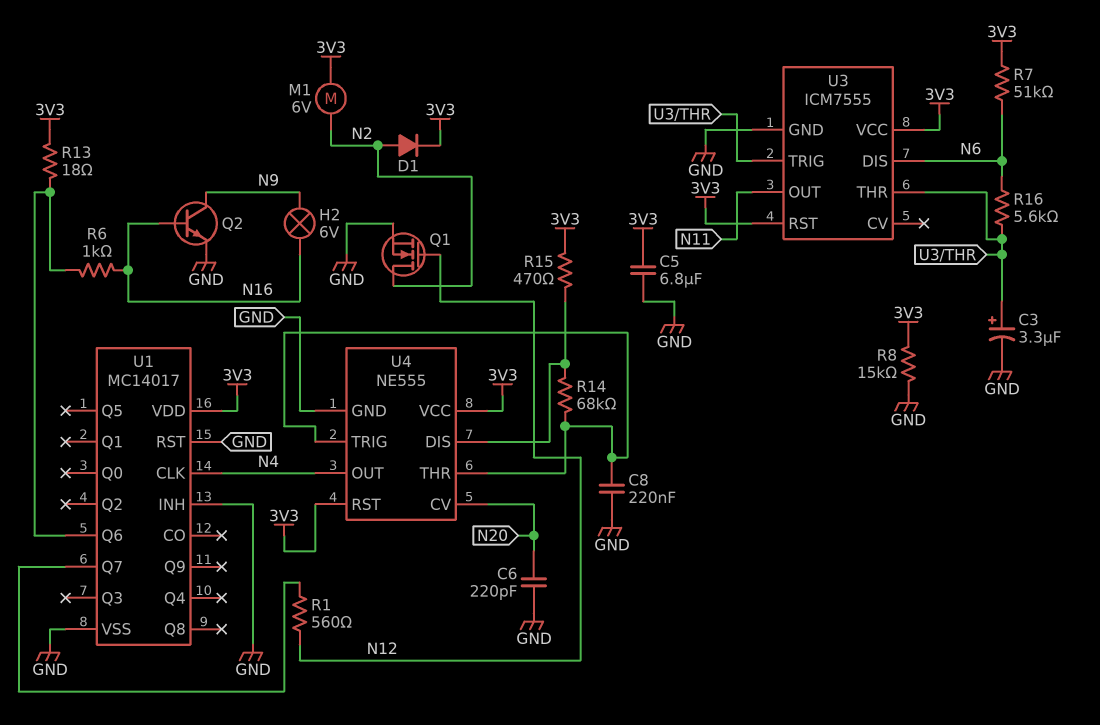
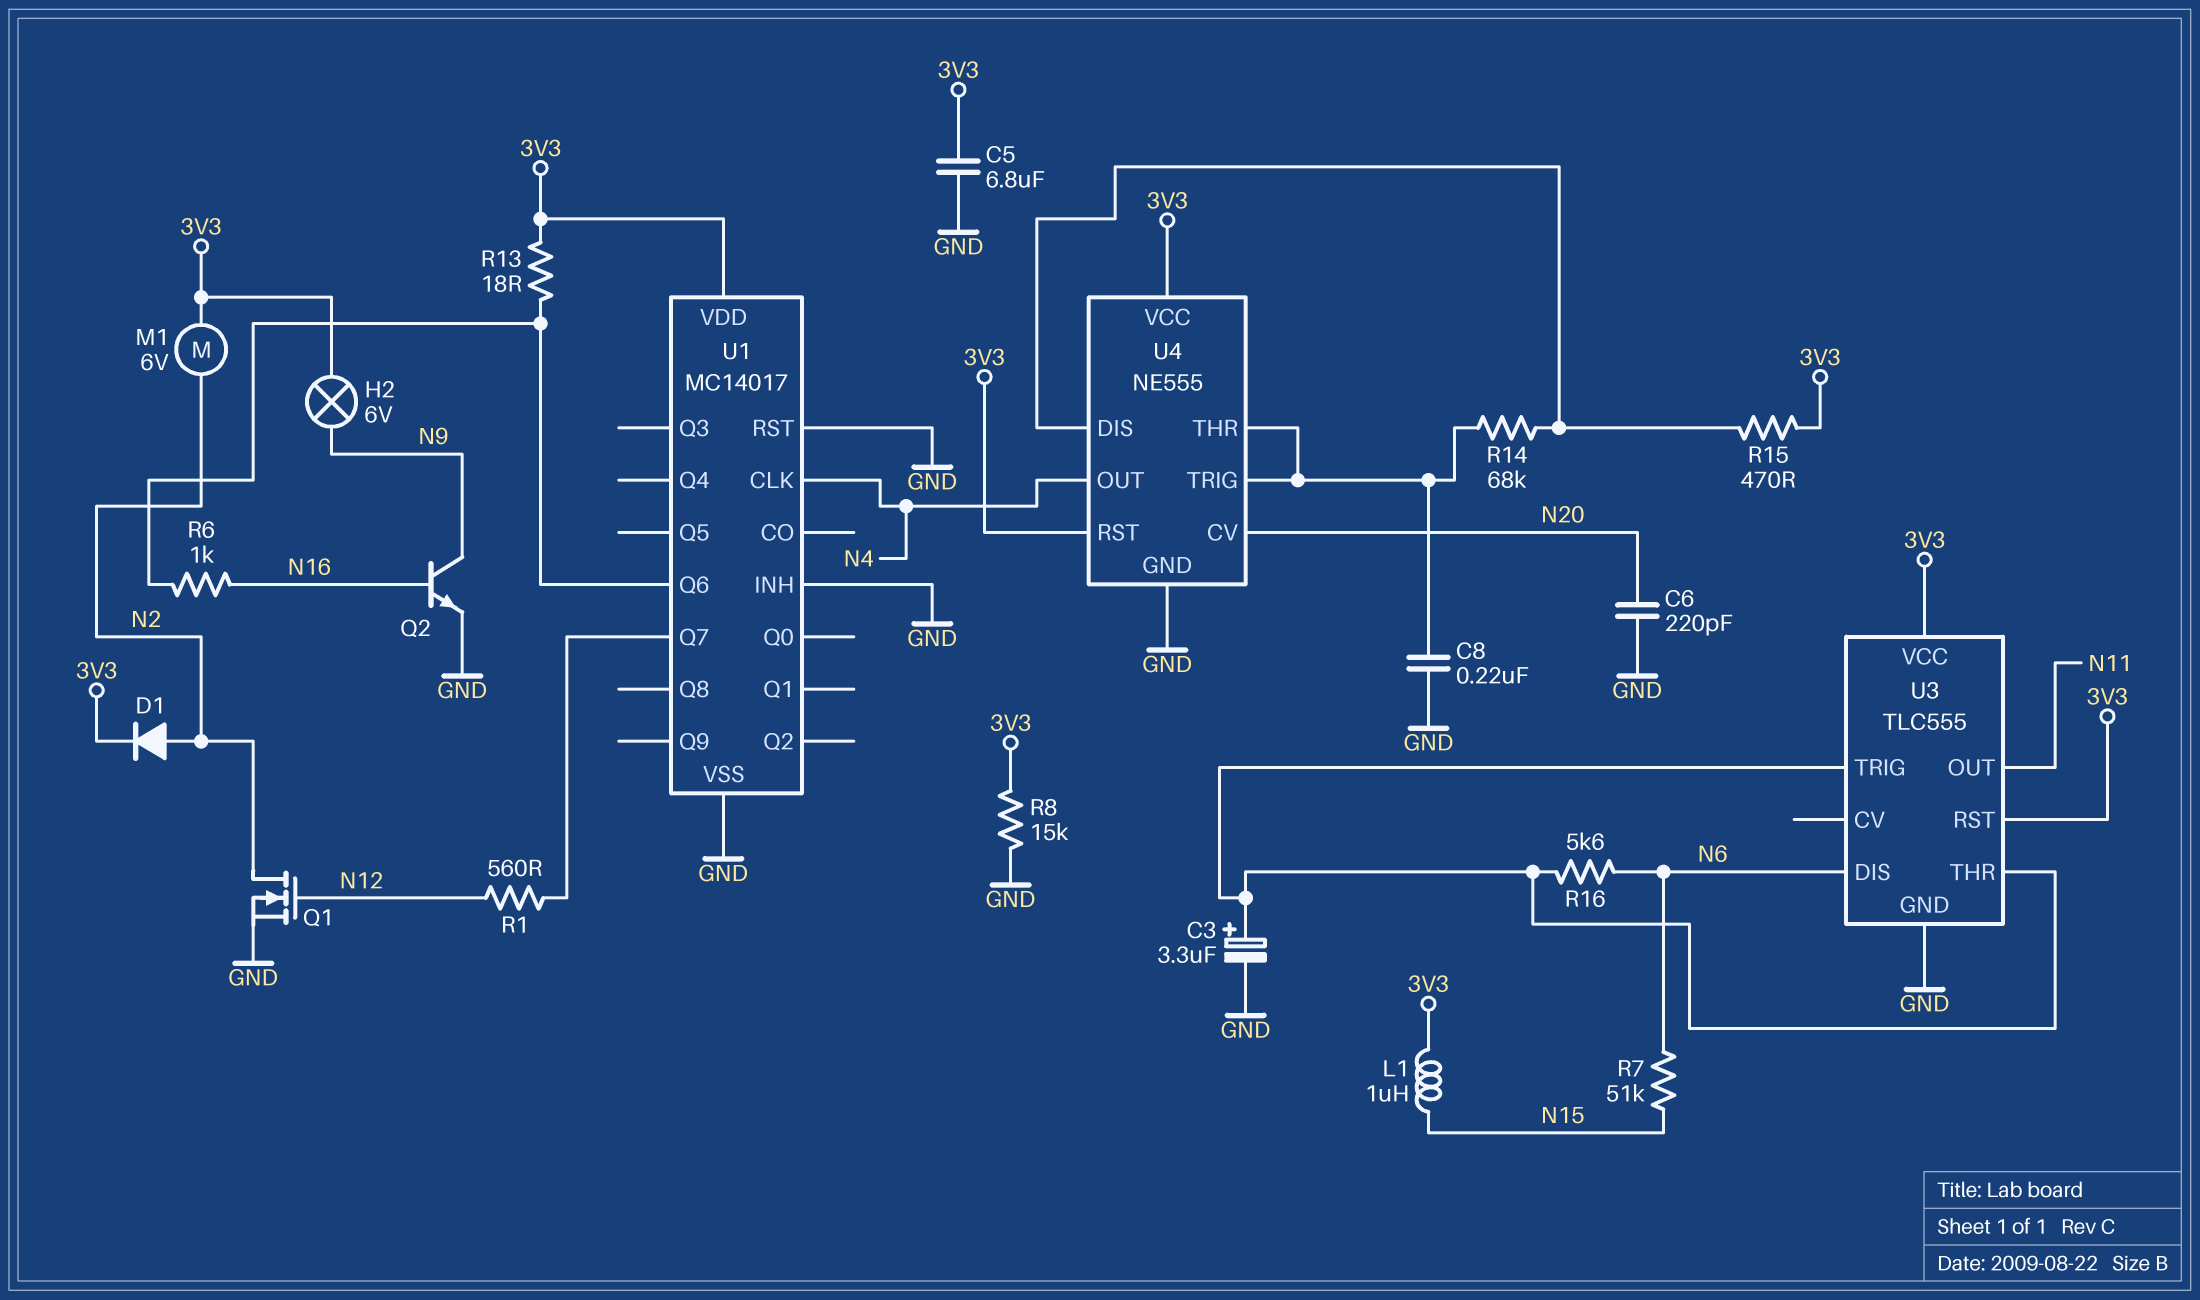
H2: lamp 6V (N9, N16) -> lamp 6V (3V3, N9)
L1: none -> 1uH (3V3, N15)
R7: 51k (3V3, N6) -> 51k (N6, N15)
U3: ICM7555 -> TLC555

